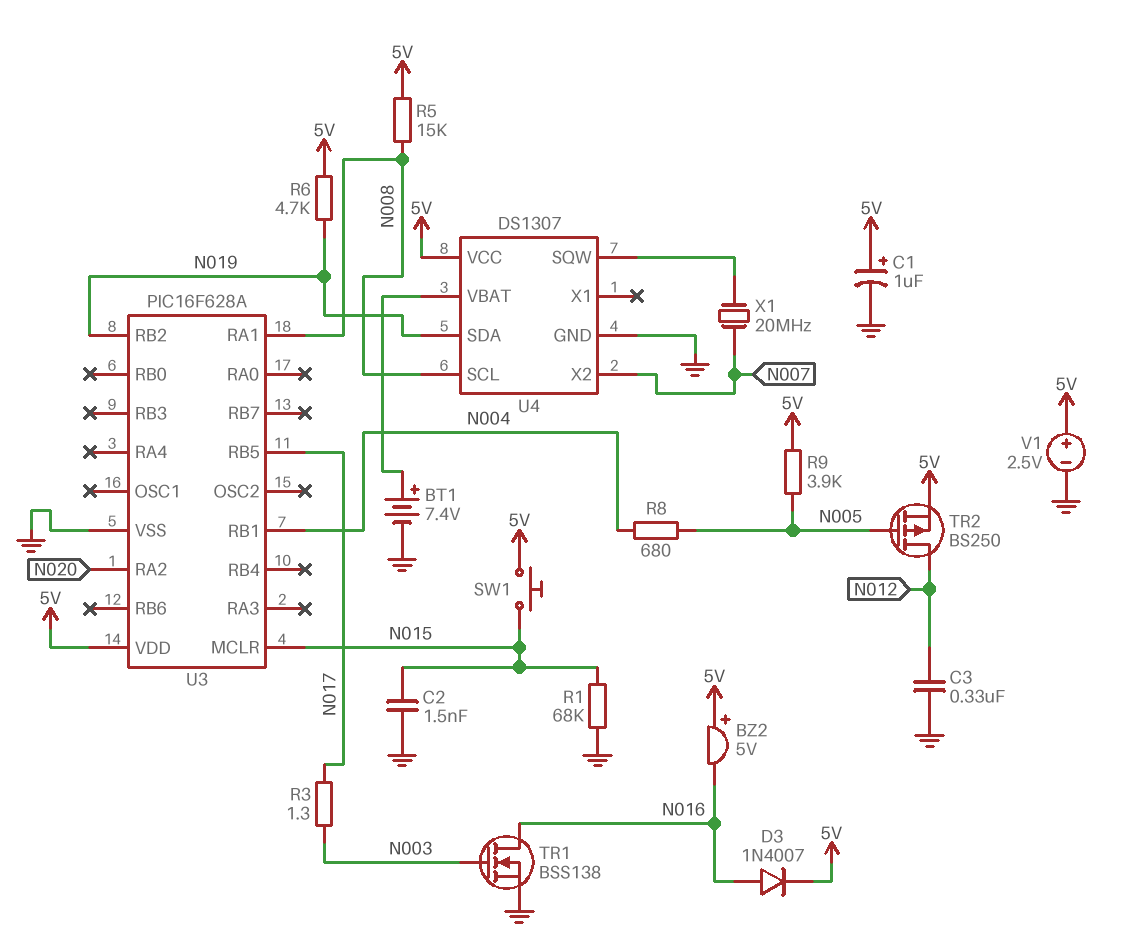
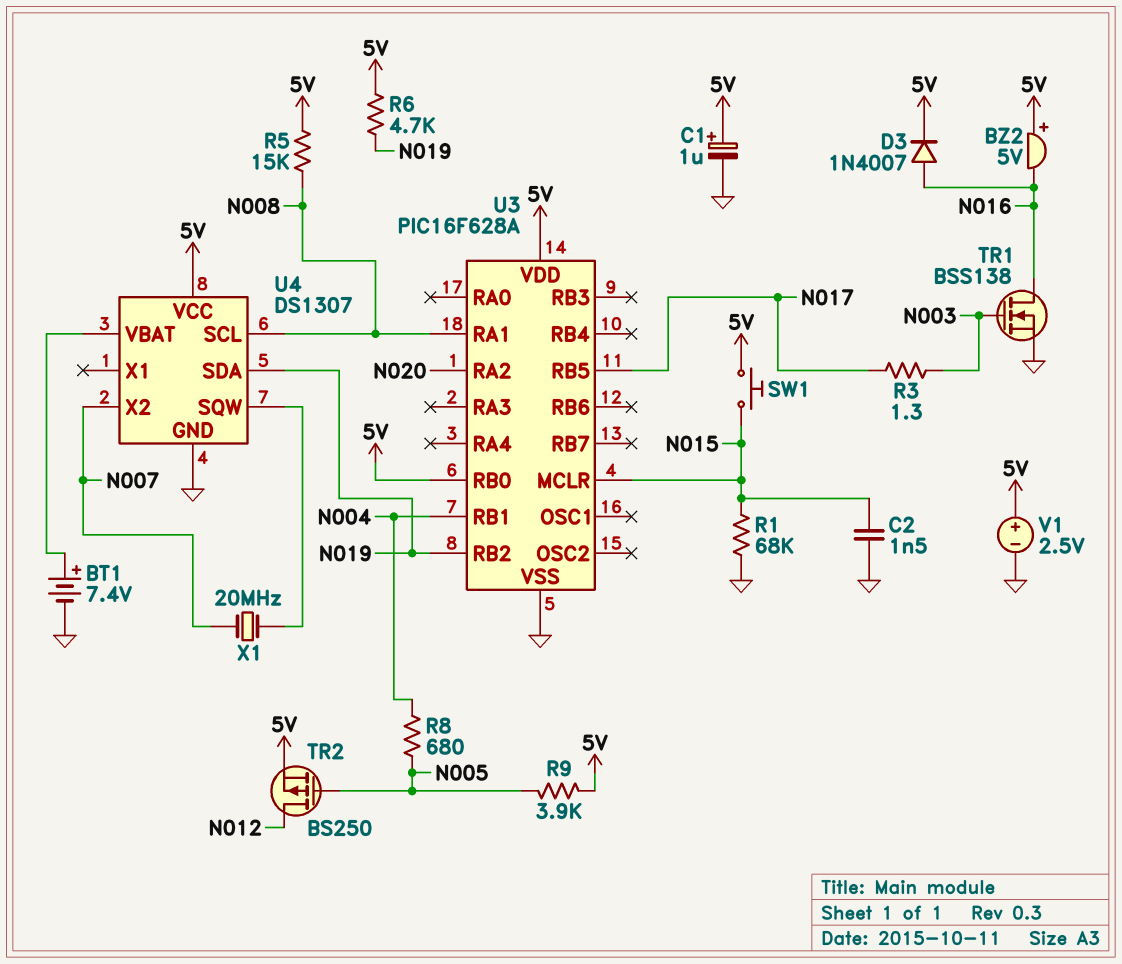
C3: 330nF (GND, N012) -> none
U3 pin RB0: none -> 5V

